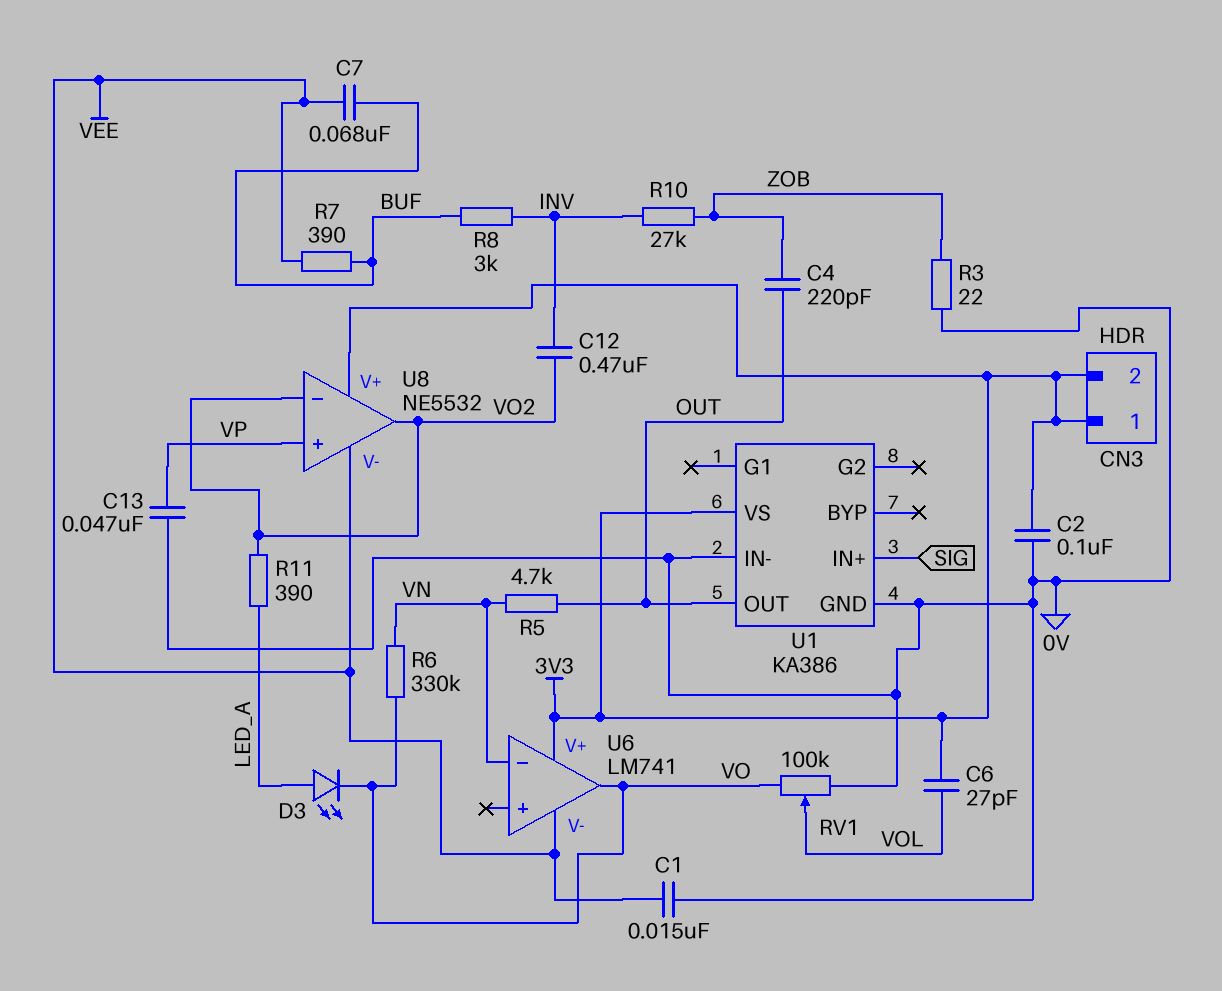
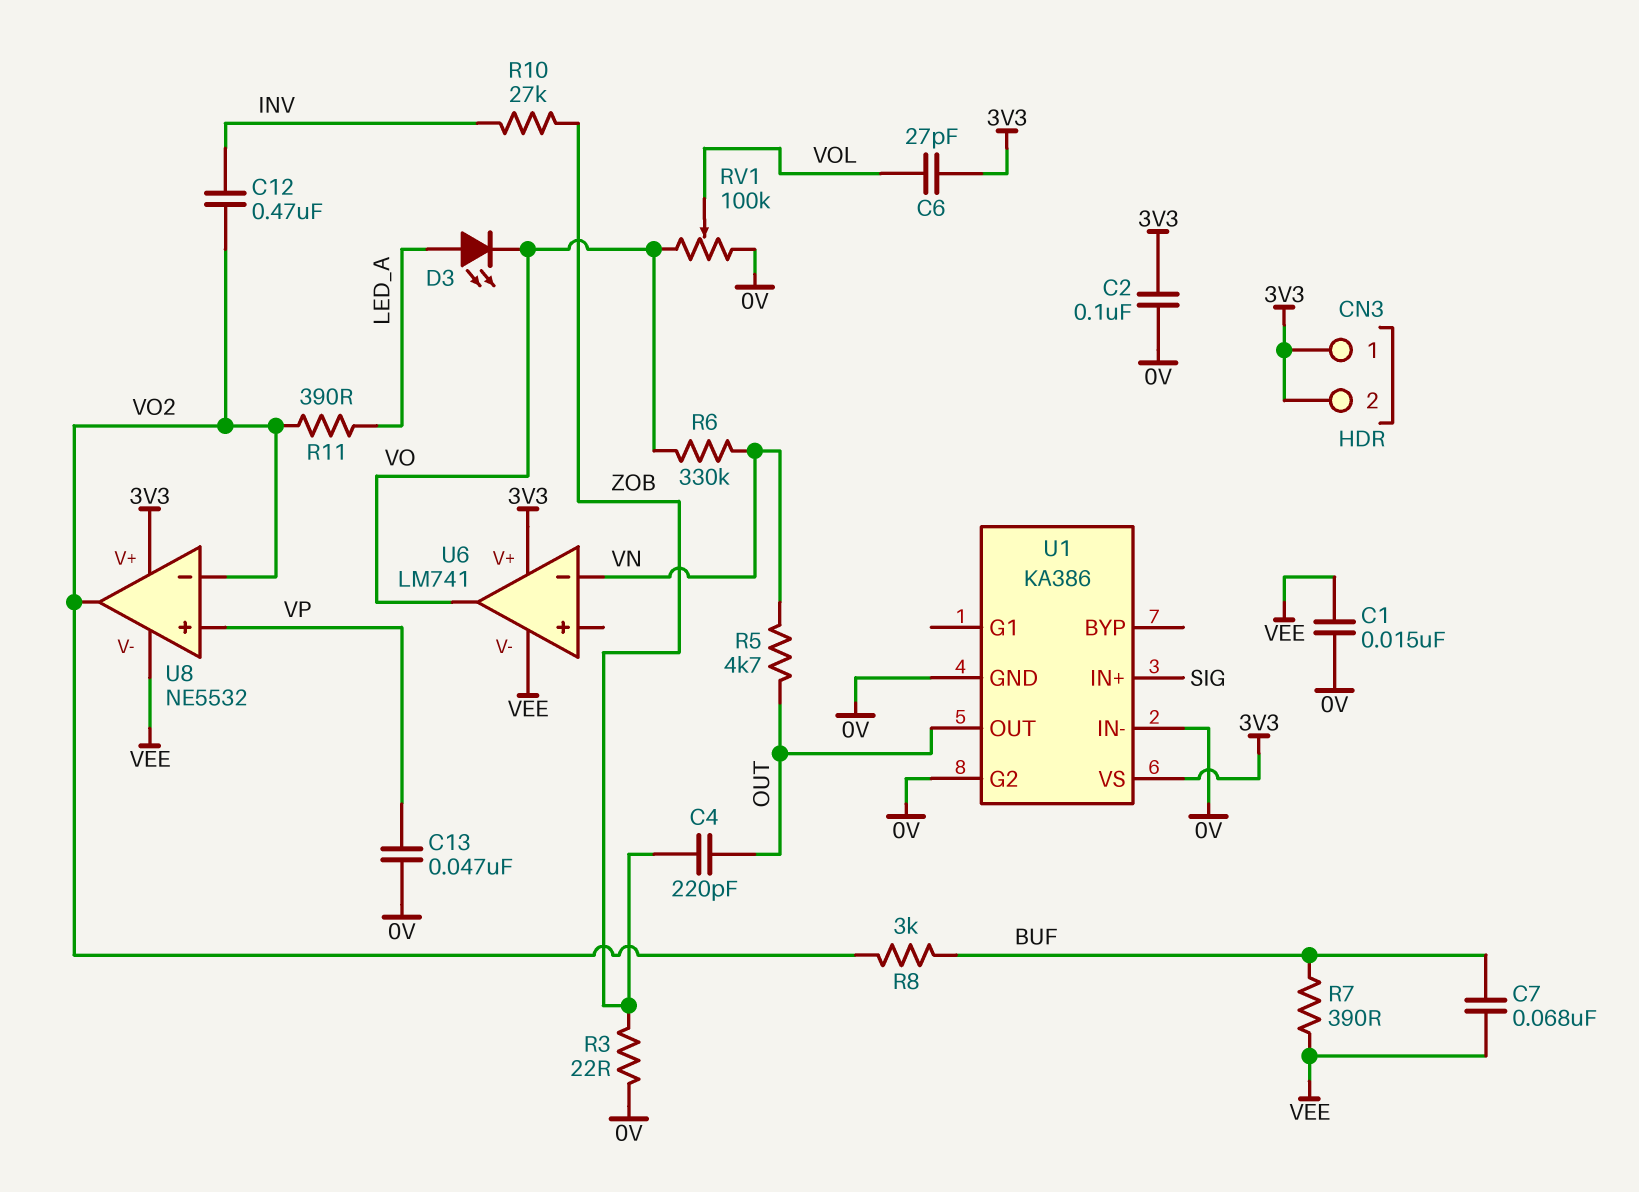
R8: 3k (BUF, INV) -> 3k (BUF, VO2)
U1 pin G2: none -> 0V

